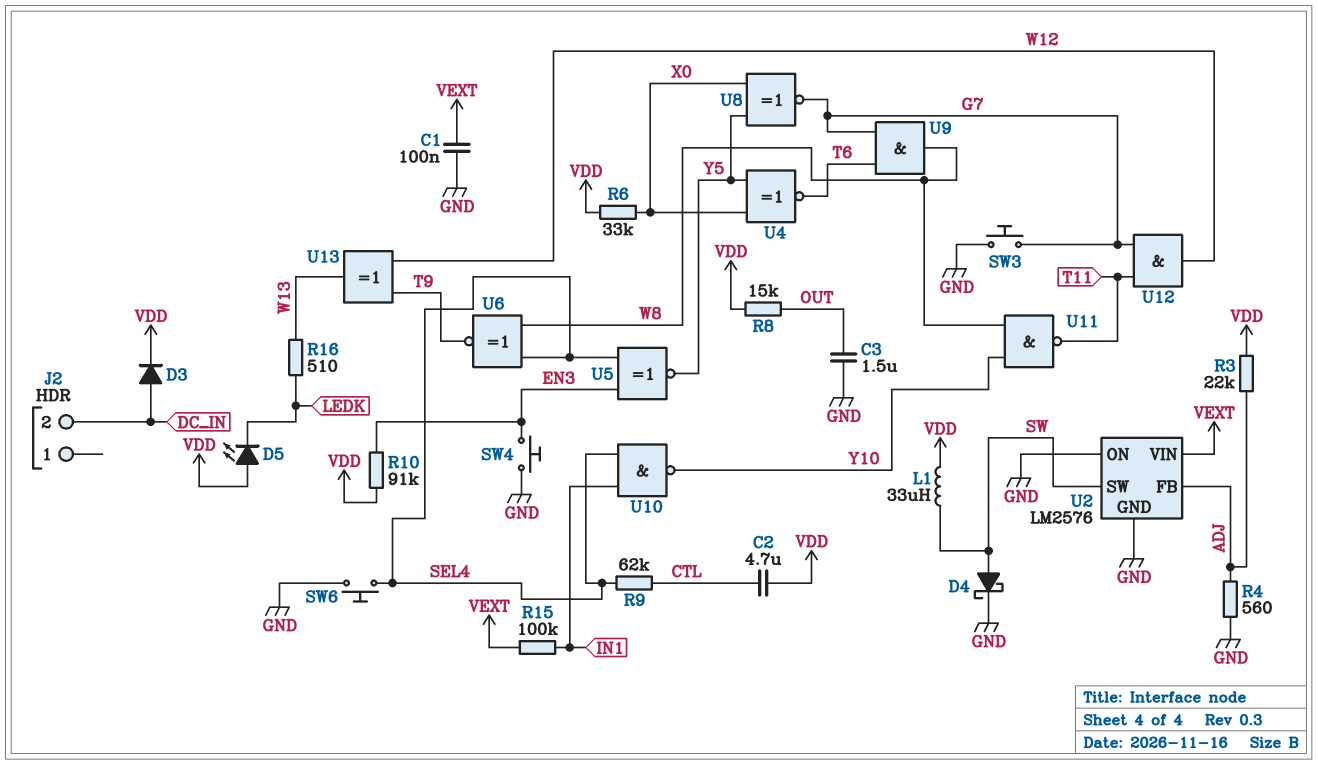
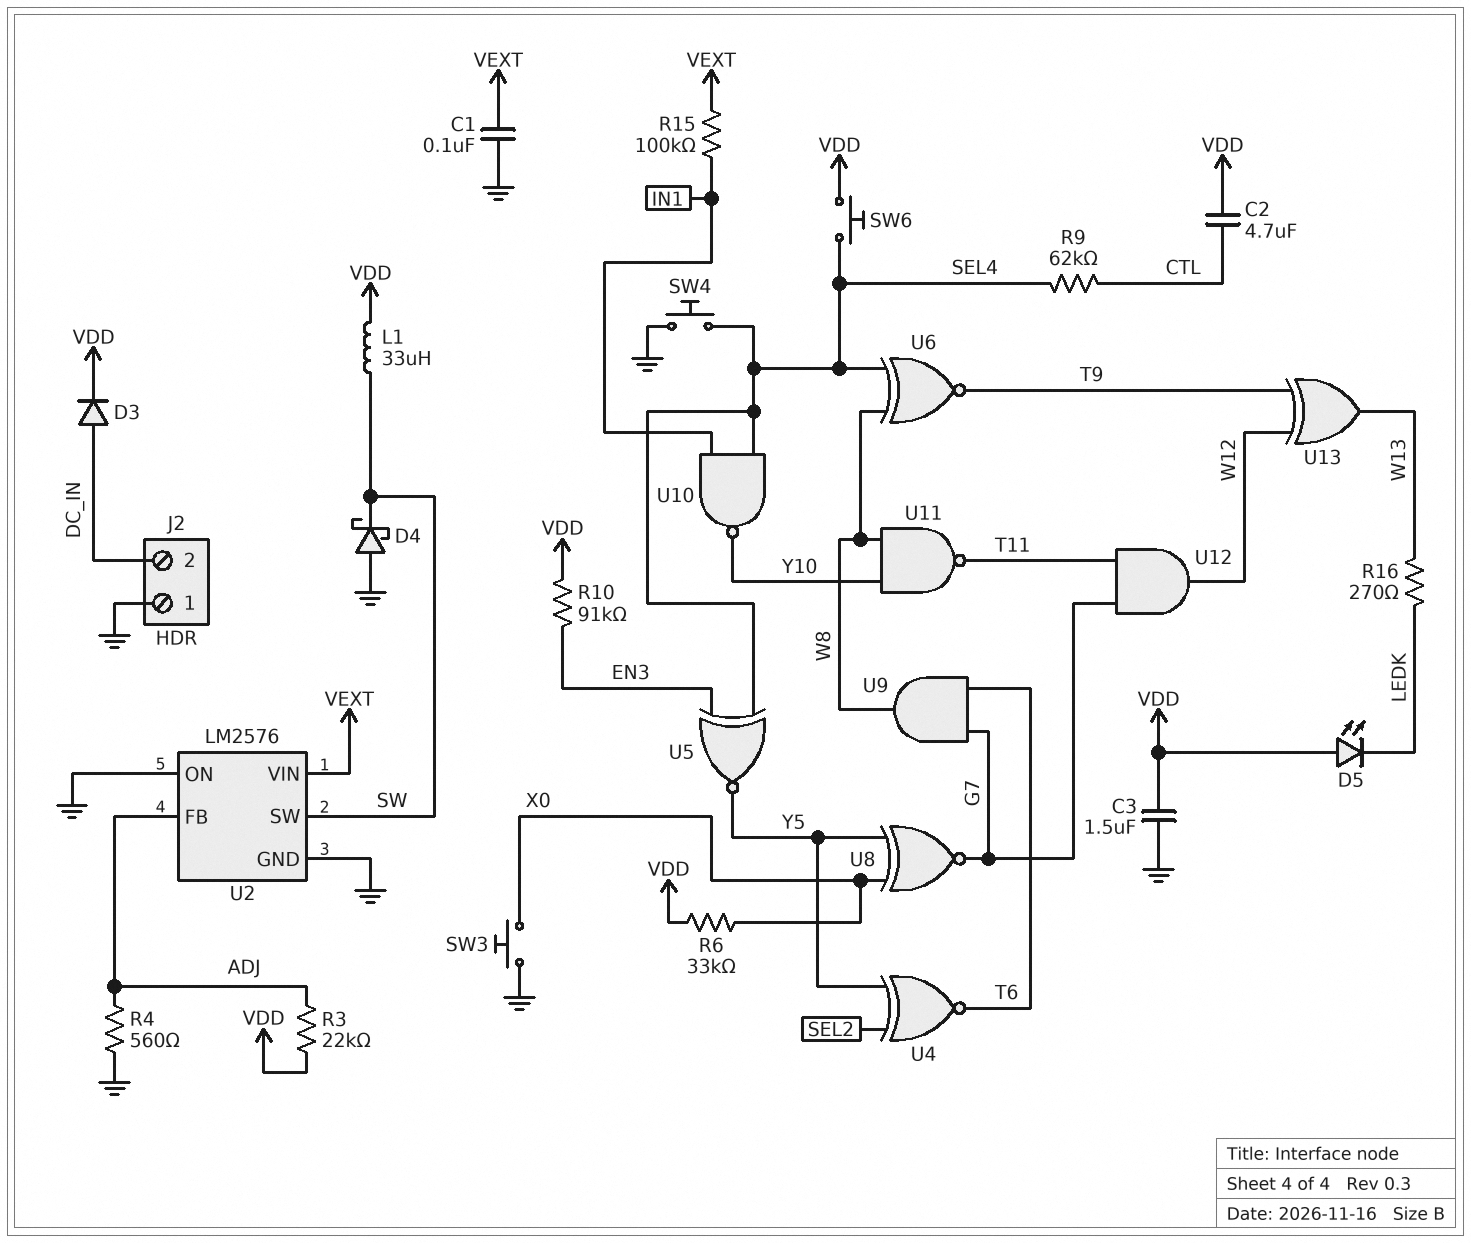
C3: 1.5uF (GND, OUT) -> 1.5uF (GND, VDD)
D4: schottky (A SW, K GND) -> schottky (A GND, K SW)
J2 pin 1: none -> GND
R8: 15k (OUT, VDD) -> none
R16: 510 (LEDK, W13) -> 270 (LEDK, W13)
SW3: button (G7, GND) -> button (GND, X0)
SW4: button (EN3, GND) -> button (GND, SEL4)
SW6: button (GND, SEL4) -> button (SEL4, VDD)
U4: XNOR (in X0, in Y5, out T6) -> XNOR (in SEL2, in Y5, out T6)

